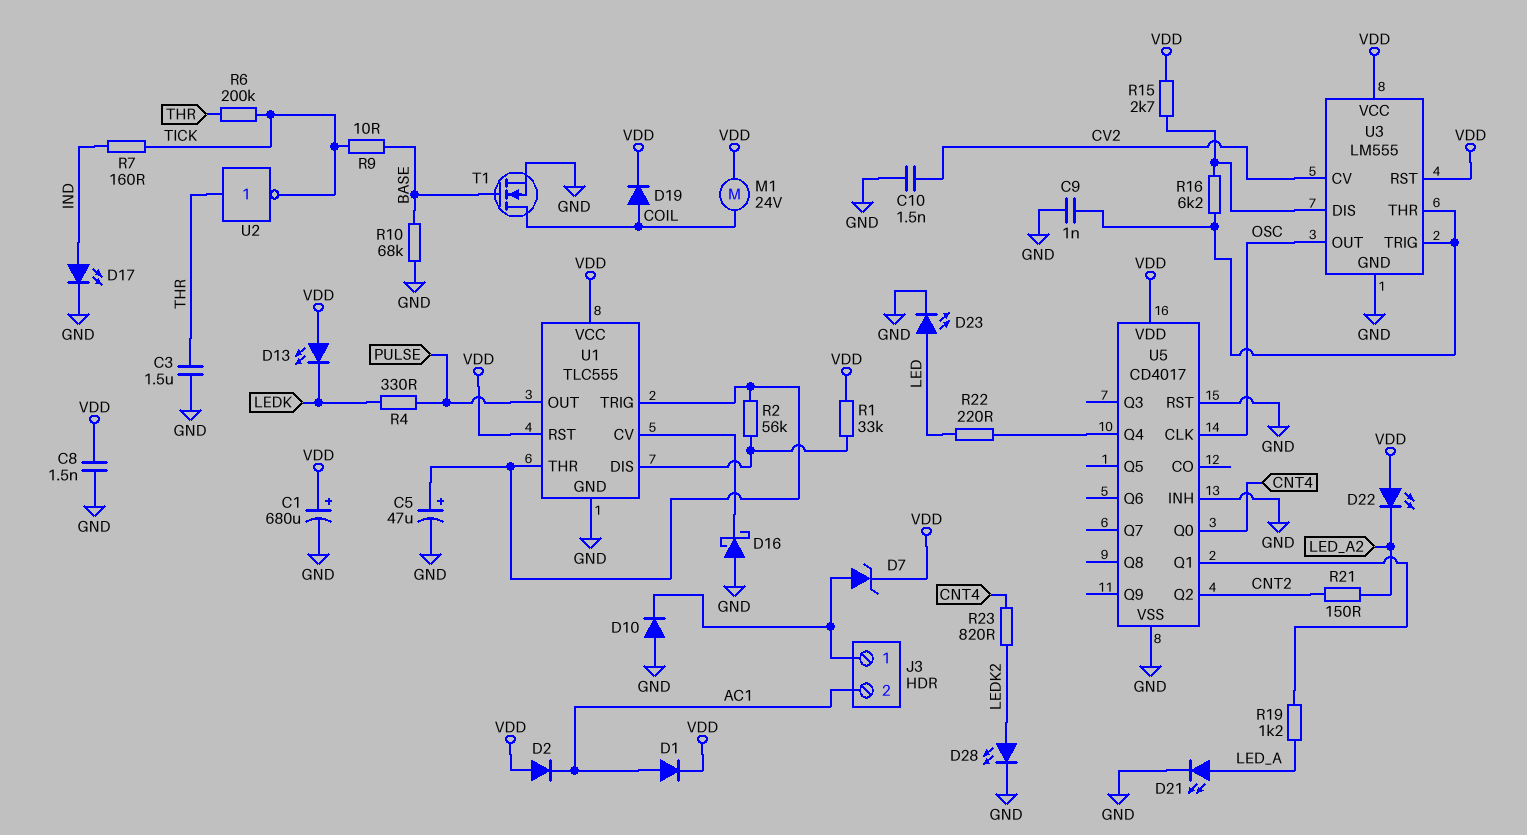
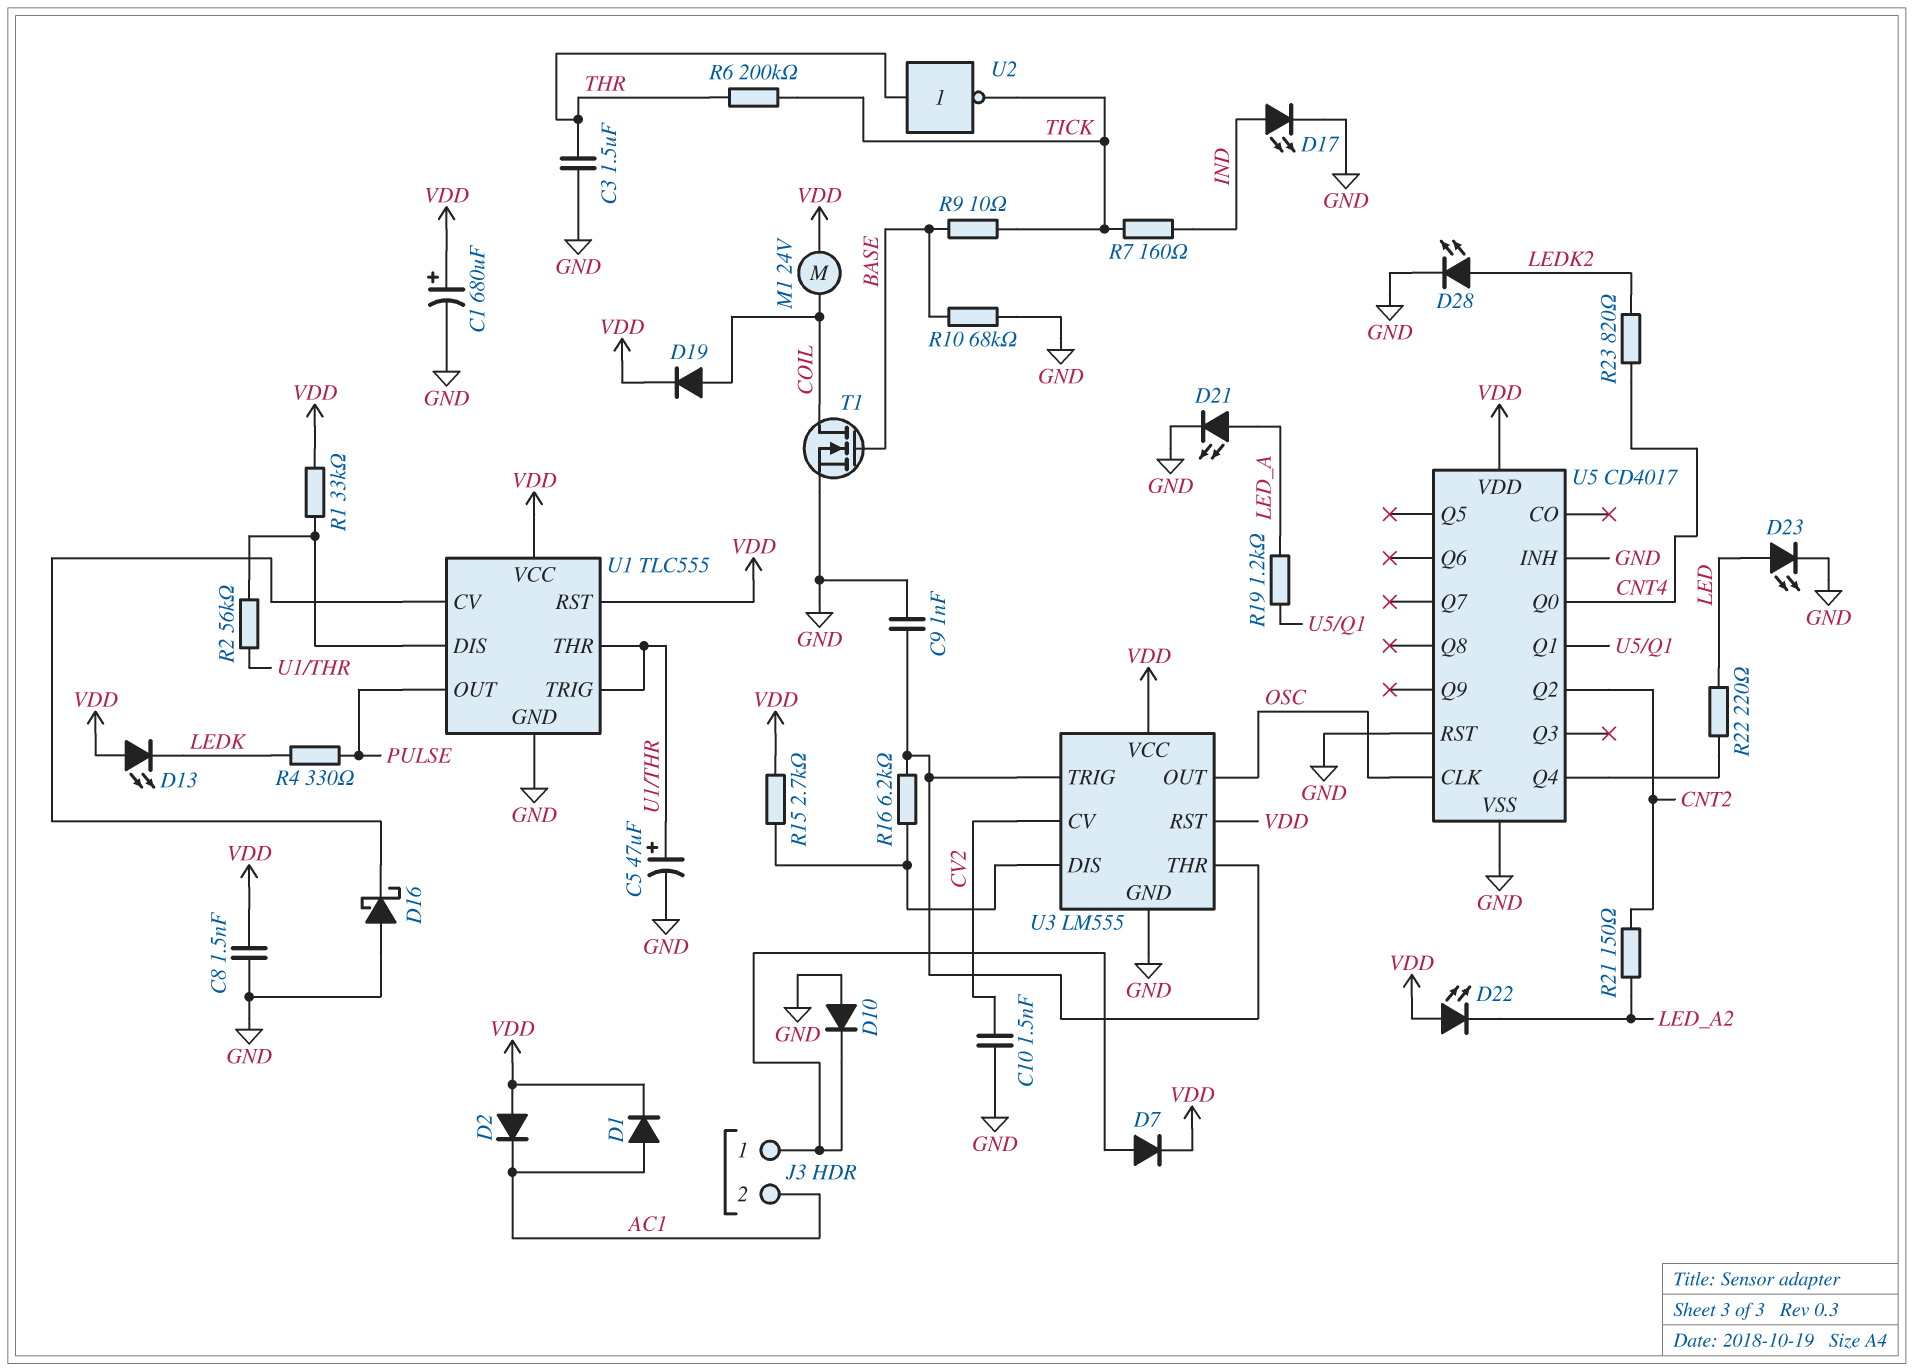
D7: zener (A J3/1, K VDD) -> diode (A J3/1, K VDD)

